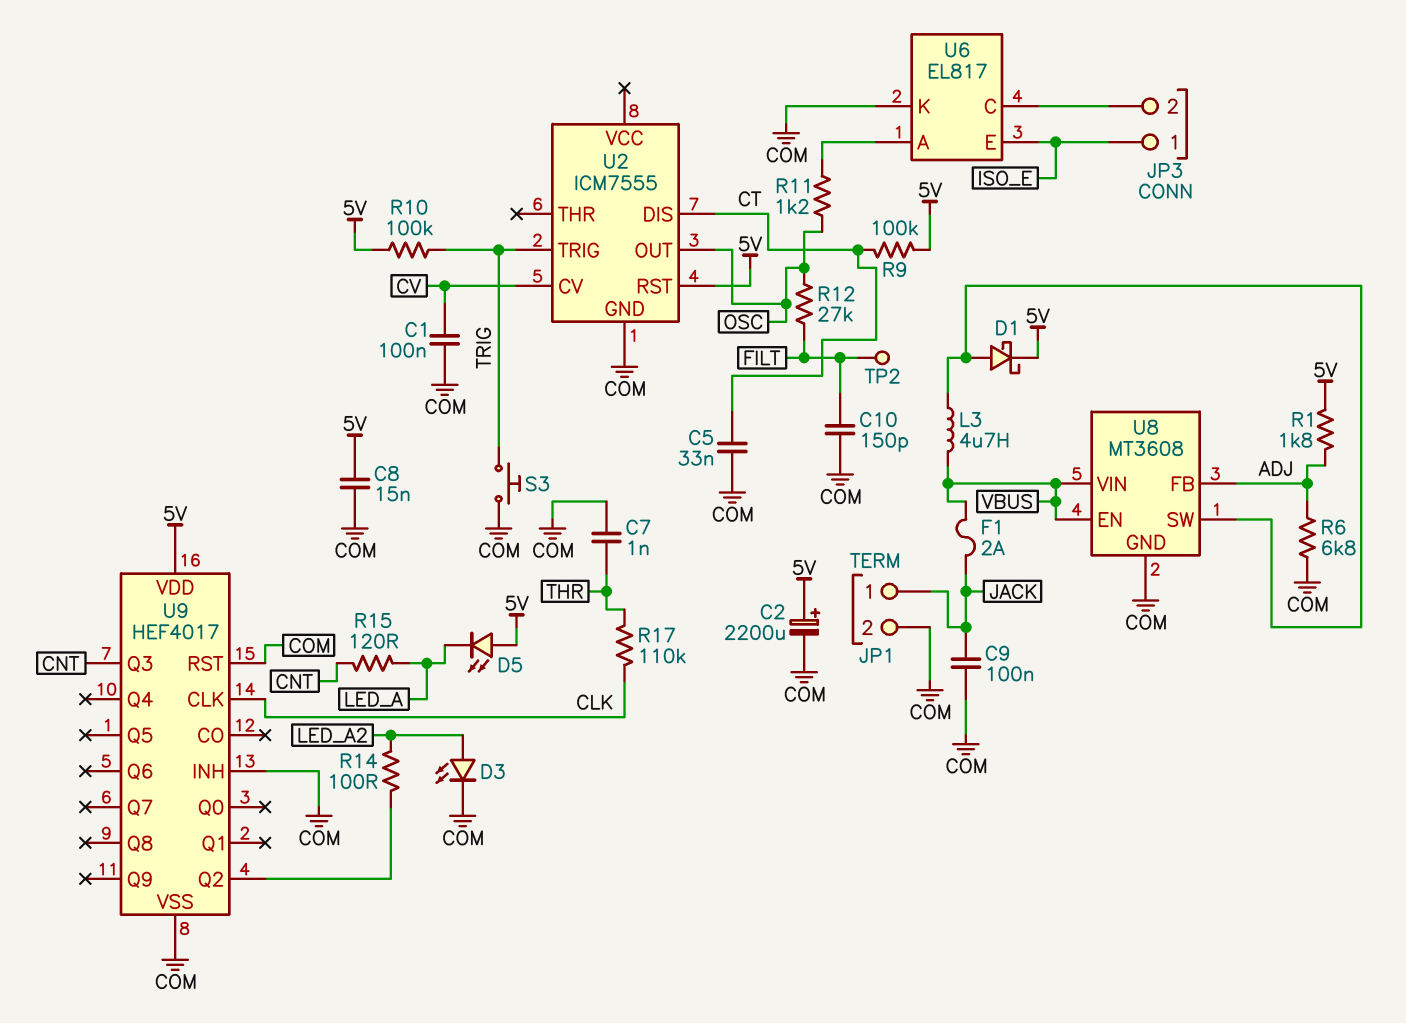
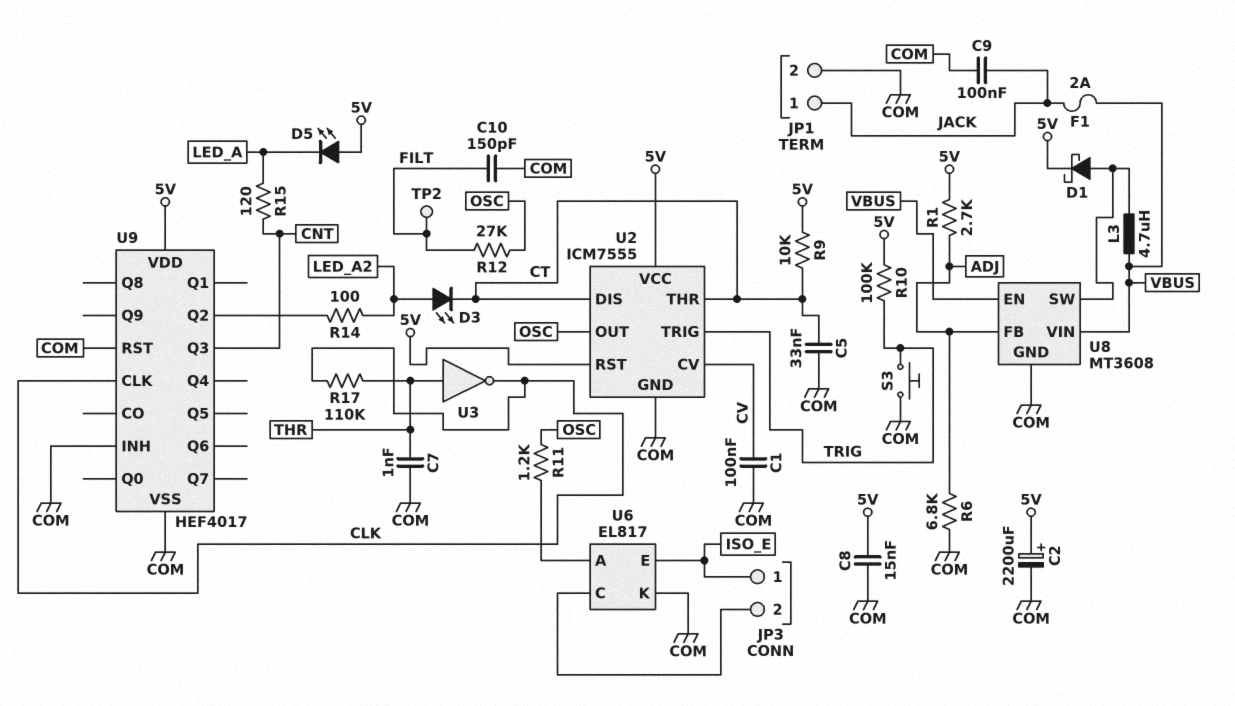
D3: LED (A LED_A2, K COM) -> LED (A LED_A2, K CT)
R1: 1.8k (5V, ADJ) -> 2.7k (5V, ADJ)
R9: 100k (5V, CT) -> 10k (5V, CT)
U2 pin THR: none -> CT
U2 pin VCC: none -> 5V
U3: none -> NOT (in THR, out CLK)

